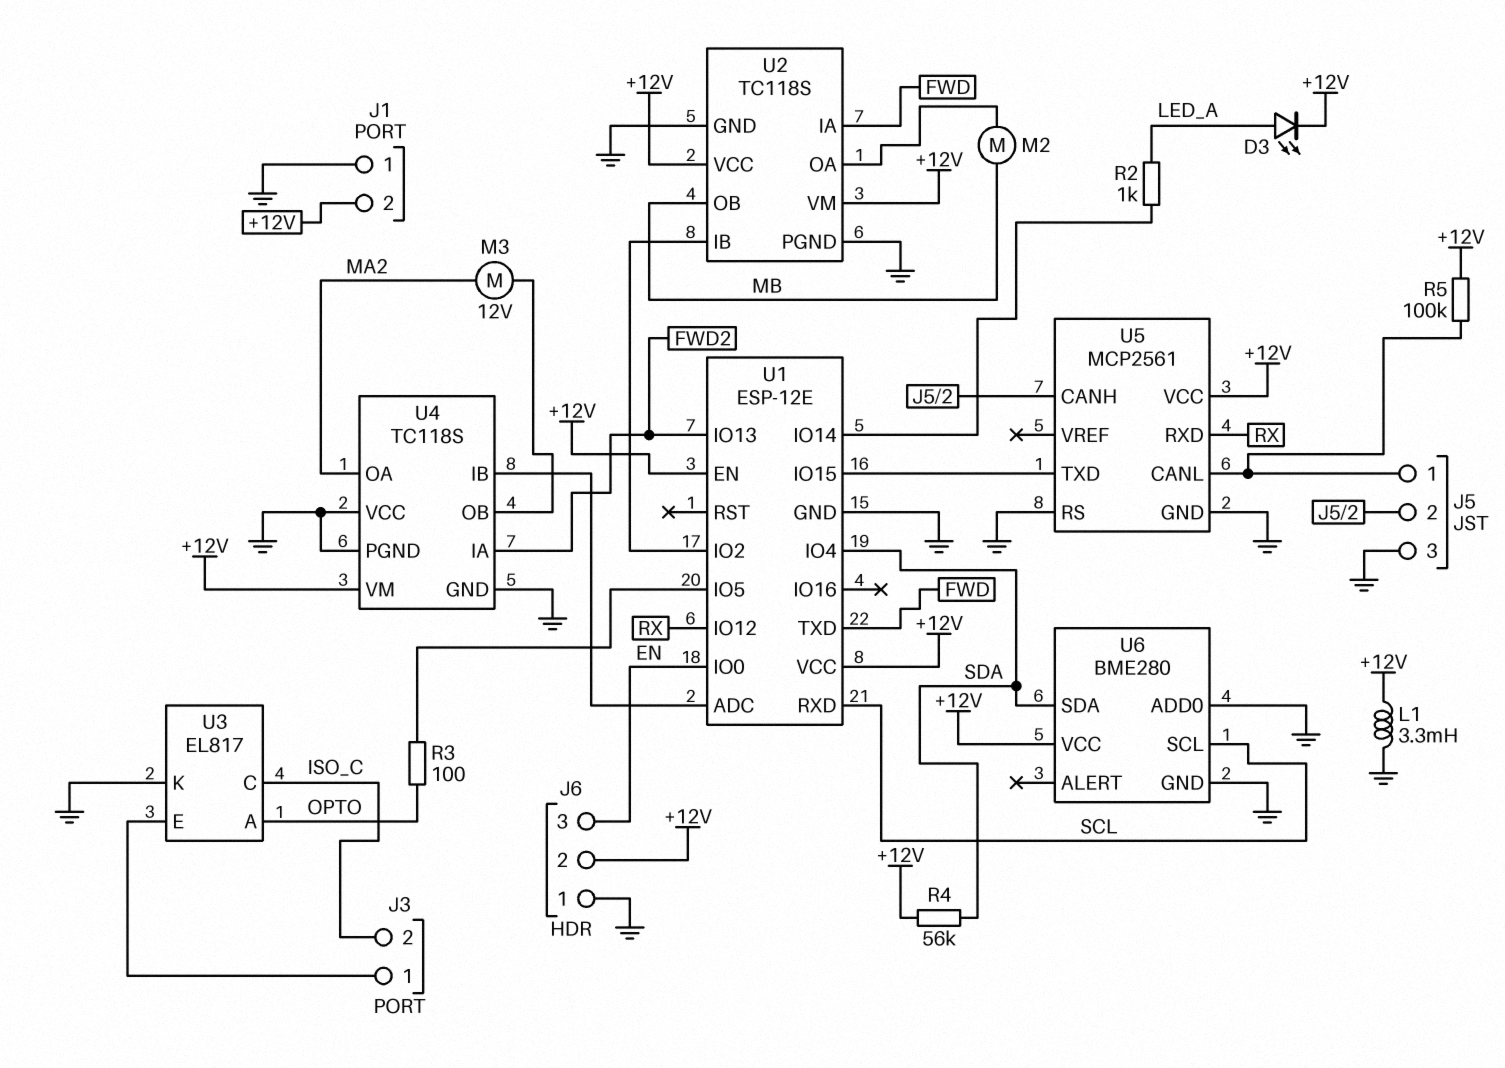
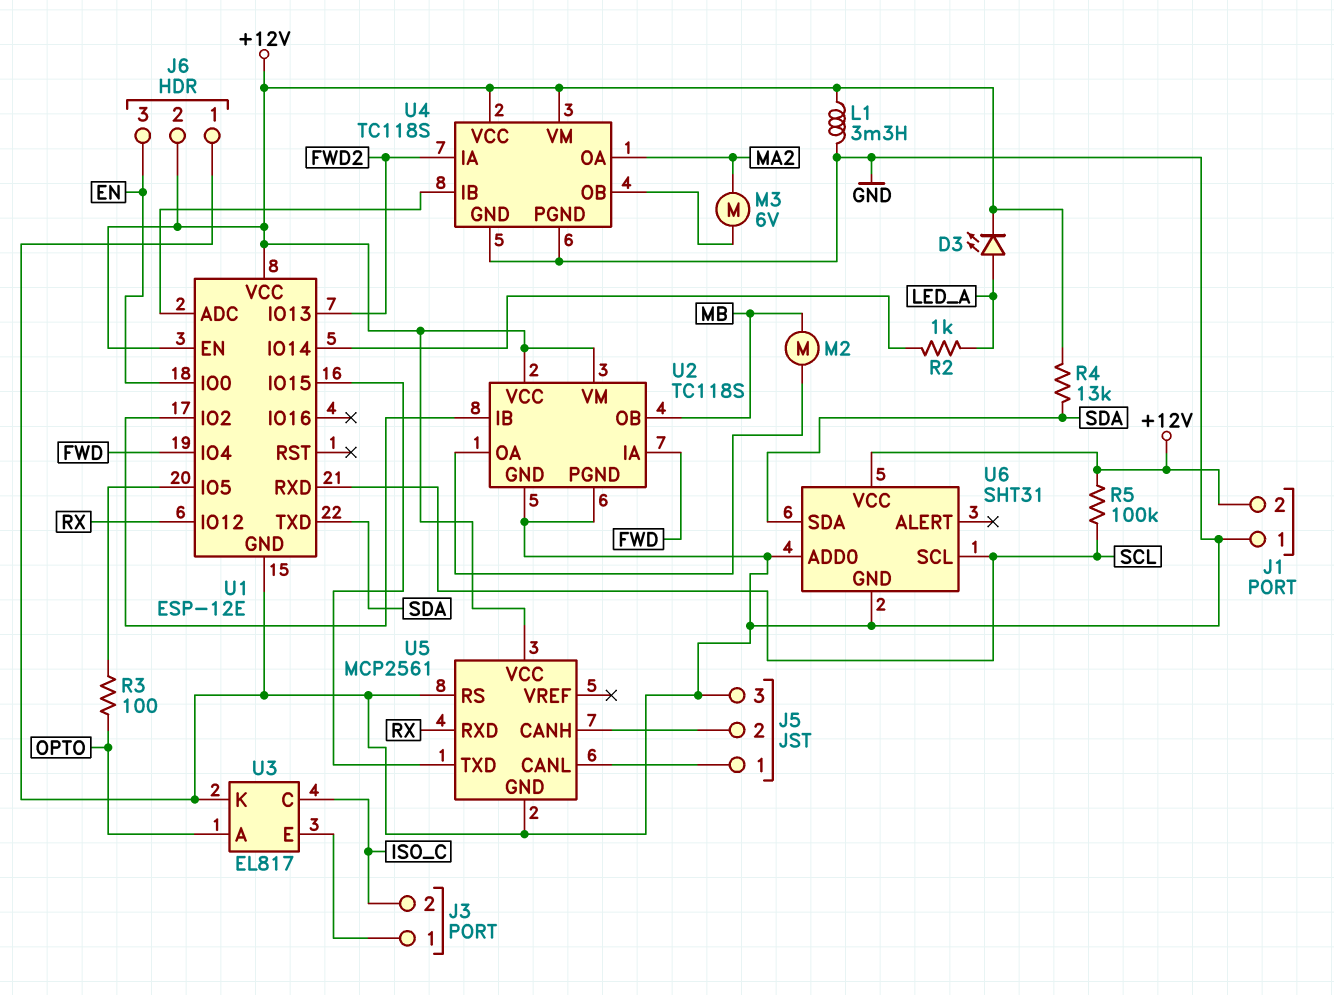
M3: motor 12V (MA2, U4/OB) -> motor 6V (MA2, U4/OB)
R4: 56k (+12V, SDA) -> 13k (+12V, SDA)
R5: 100k (+12V, J5/1) -> 100k (+12V, SCL)
U1 pin IO4: SDA -> FWD
U1 pin TXD: FWD -> SDA
U4 pin VCC: GND -> +12V
U6: BME280 -> SHT31

